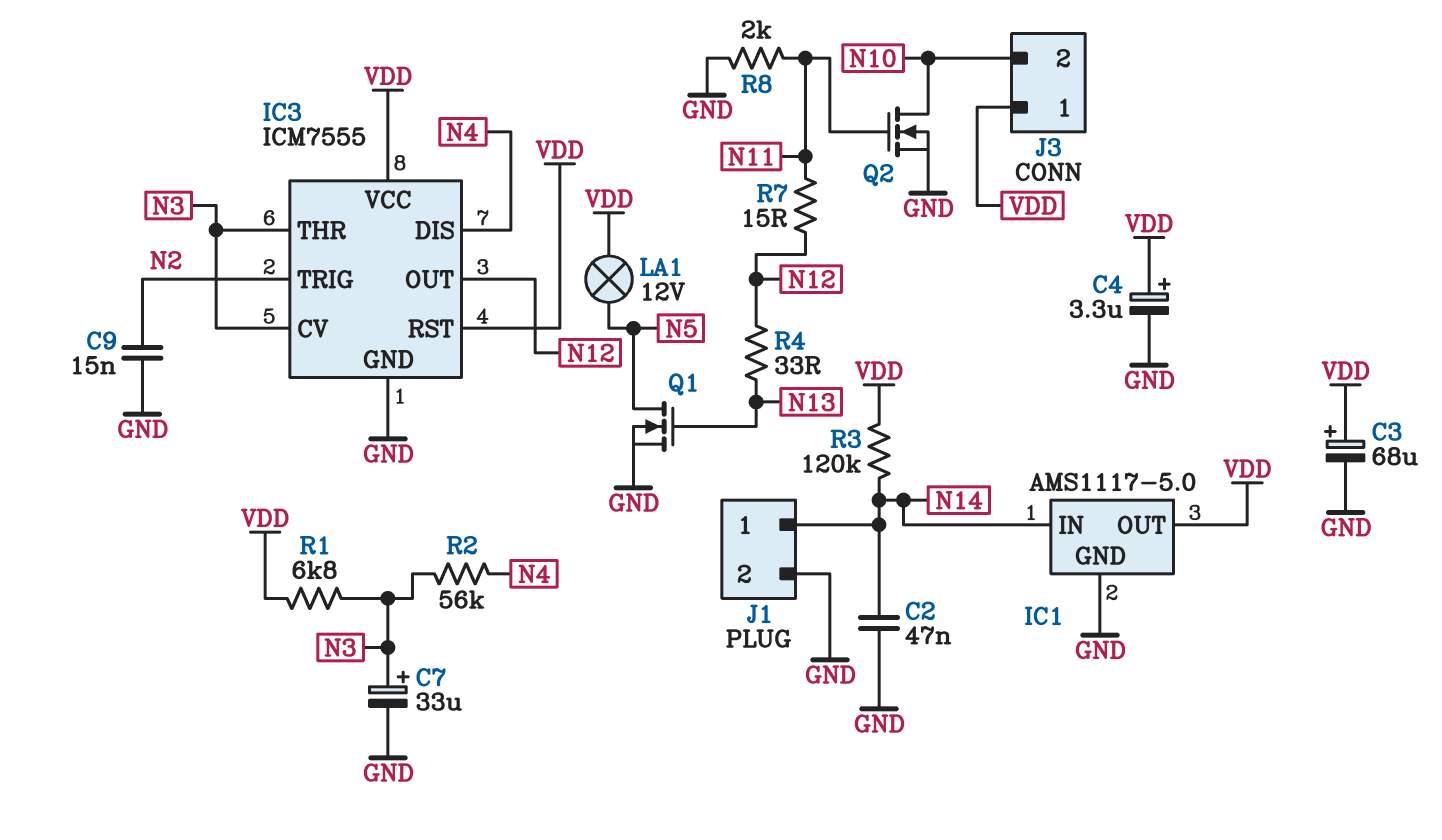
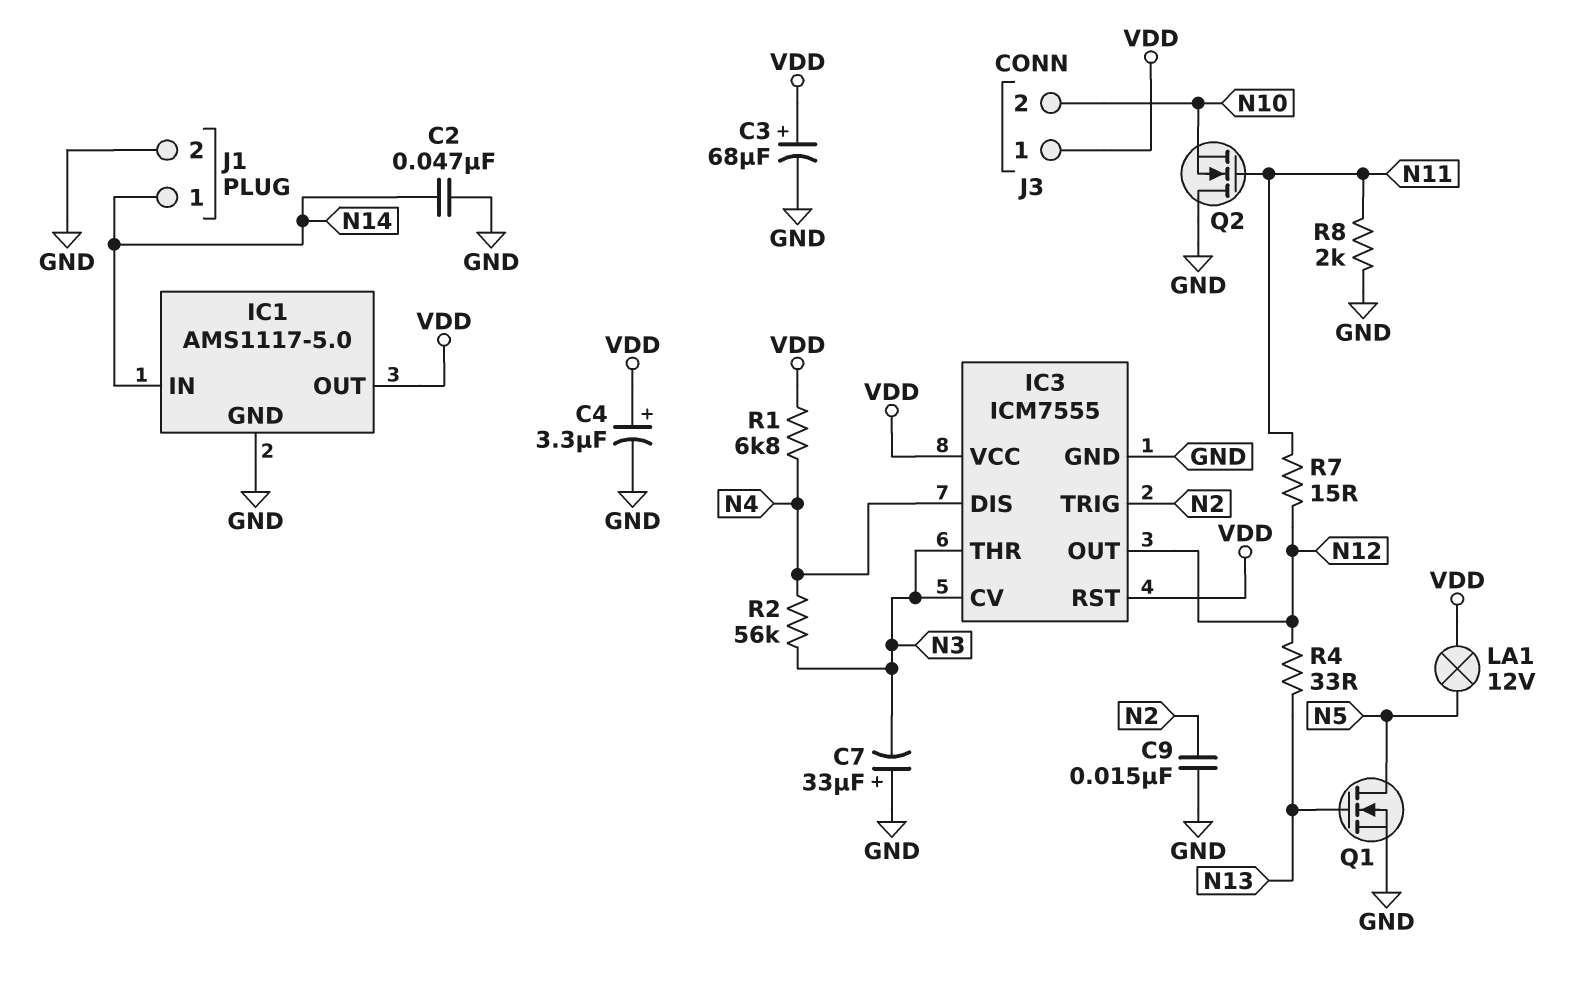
C7: 33uF (plus N3, minus GND) -> 33uF (plus GND, minus N3)
Q2: NMOS (G N11, D N10, S GND) -> NMOS (G N11, D GND, S N10)
R1: 6.8k (N3, VDD) -> 6.8k (N4, VDD)
R3: 120k (N14, VDD) -> none

